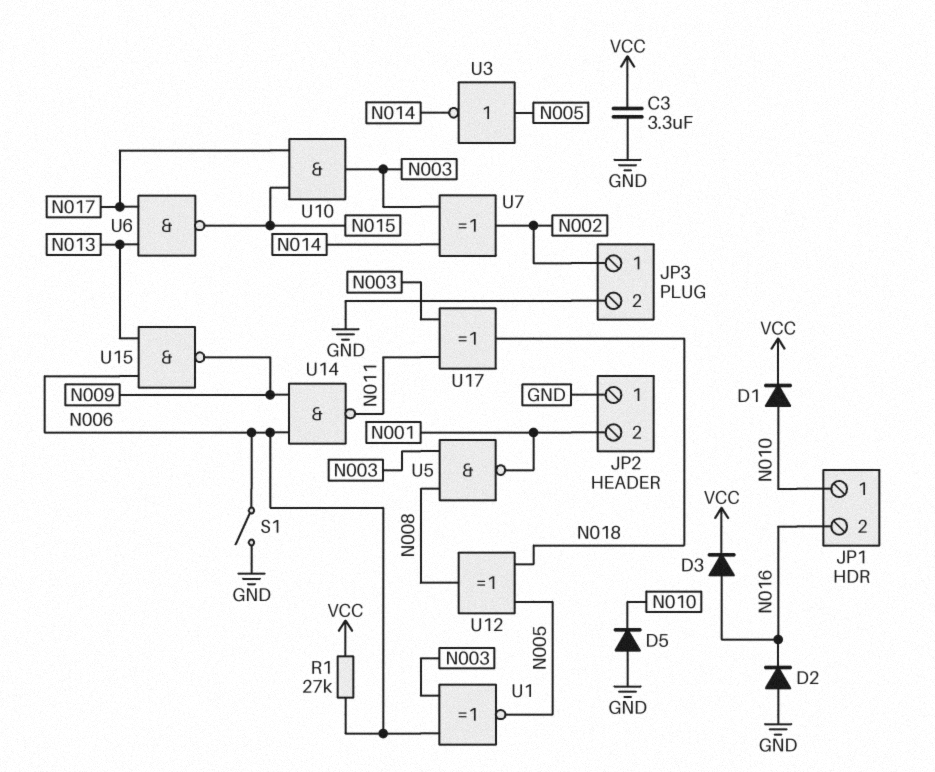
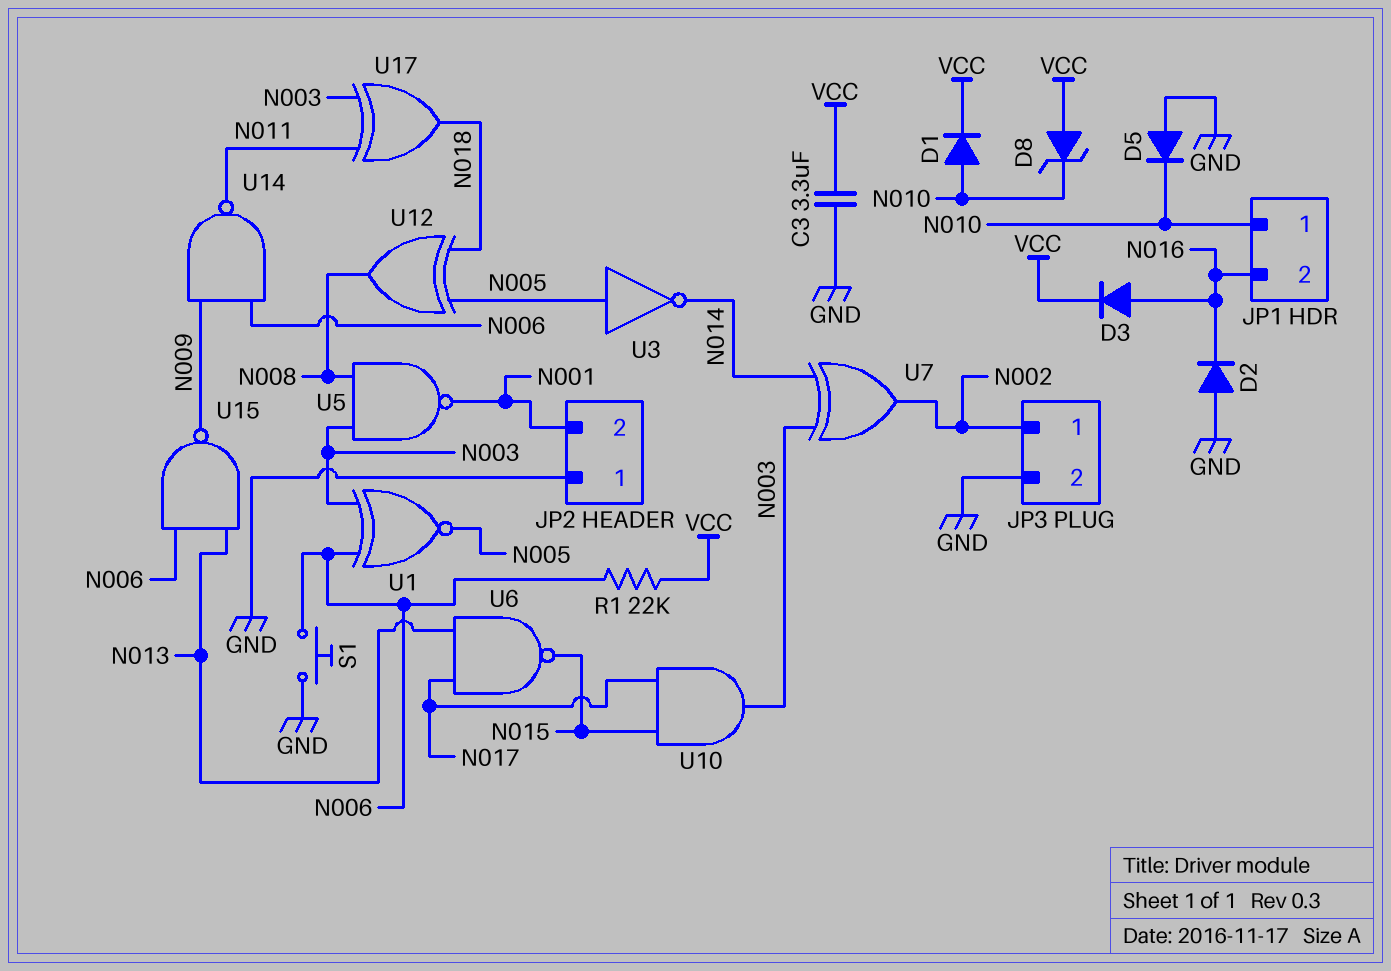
D8: none -> zener (A VCC, K N010)
R1: 27k (N006, VCC) -> 22k (N006, VCC)
S1: switch (GND, N006) -> button (GND, N006)

